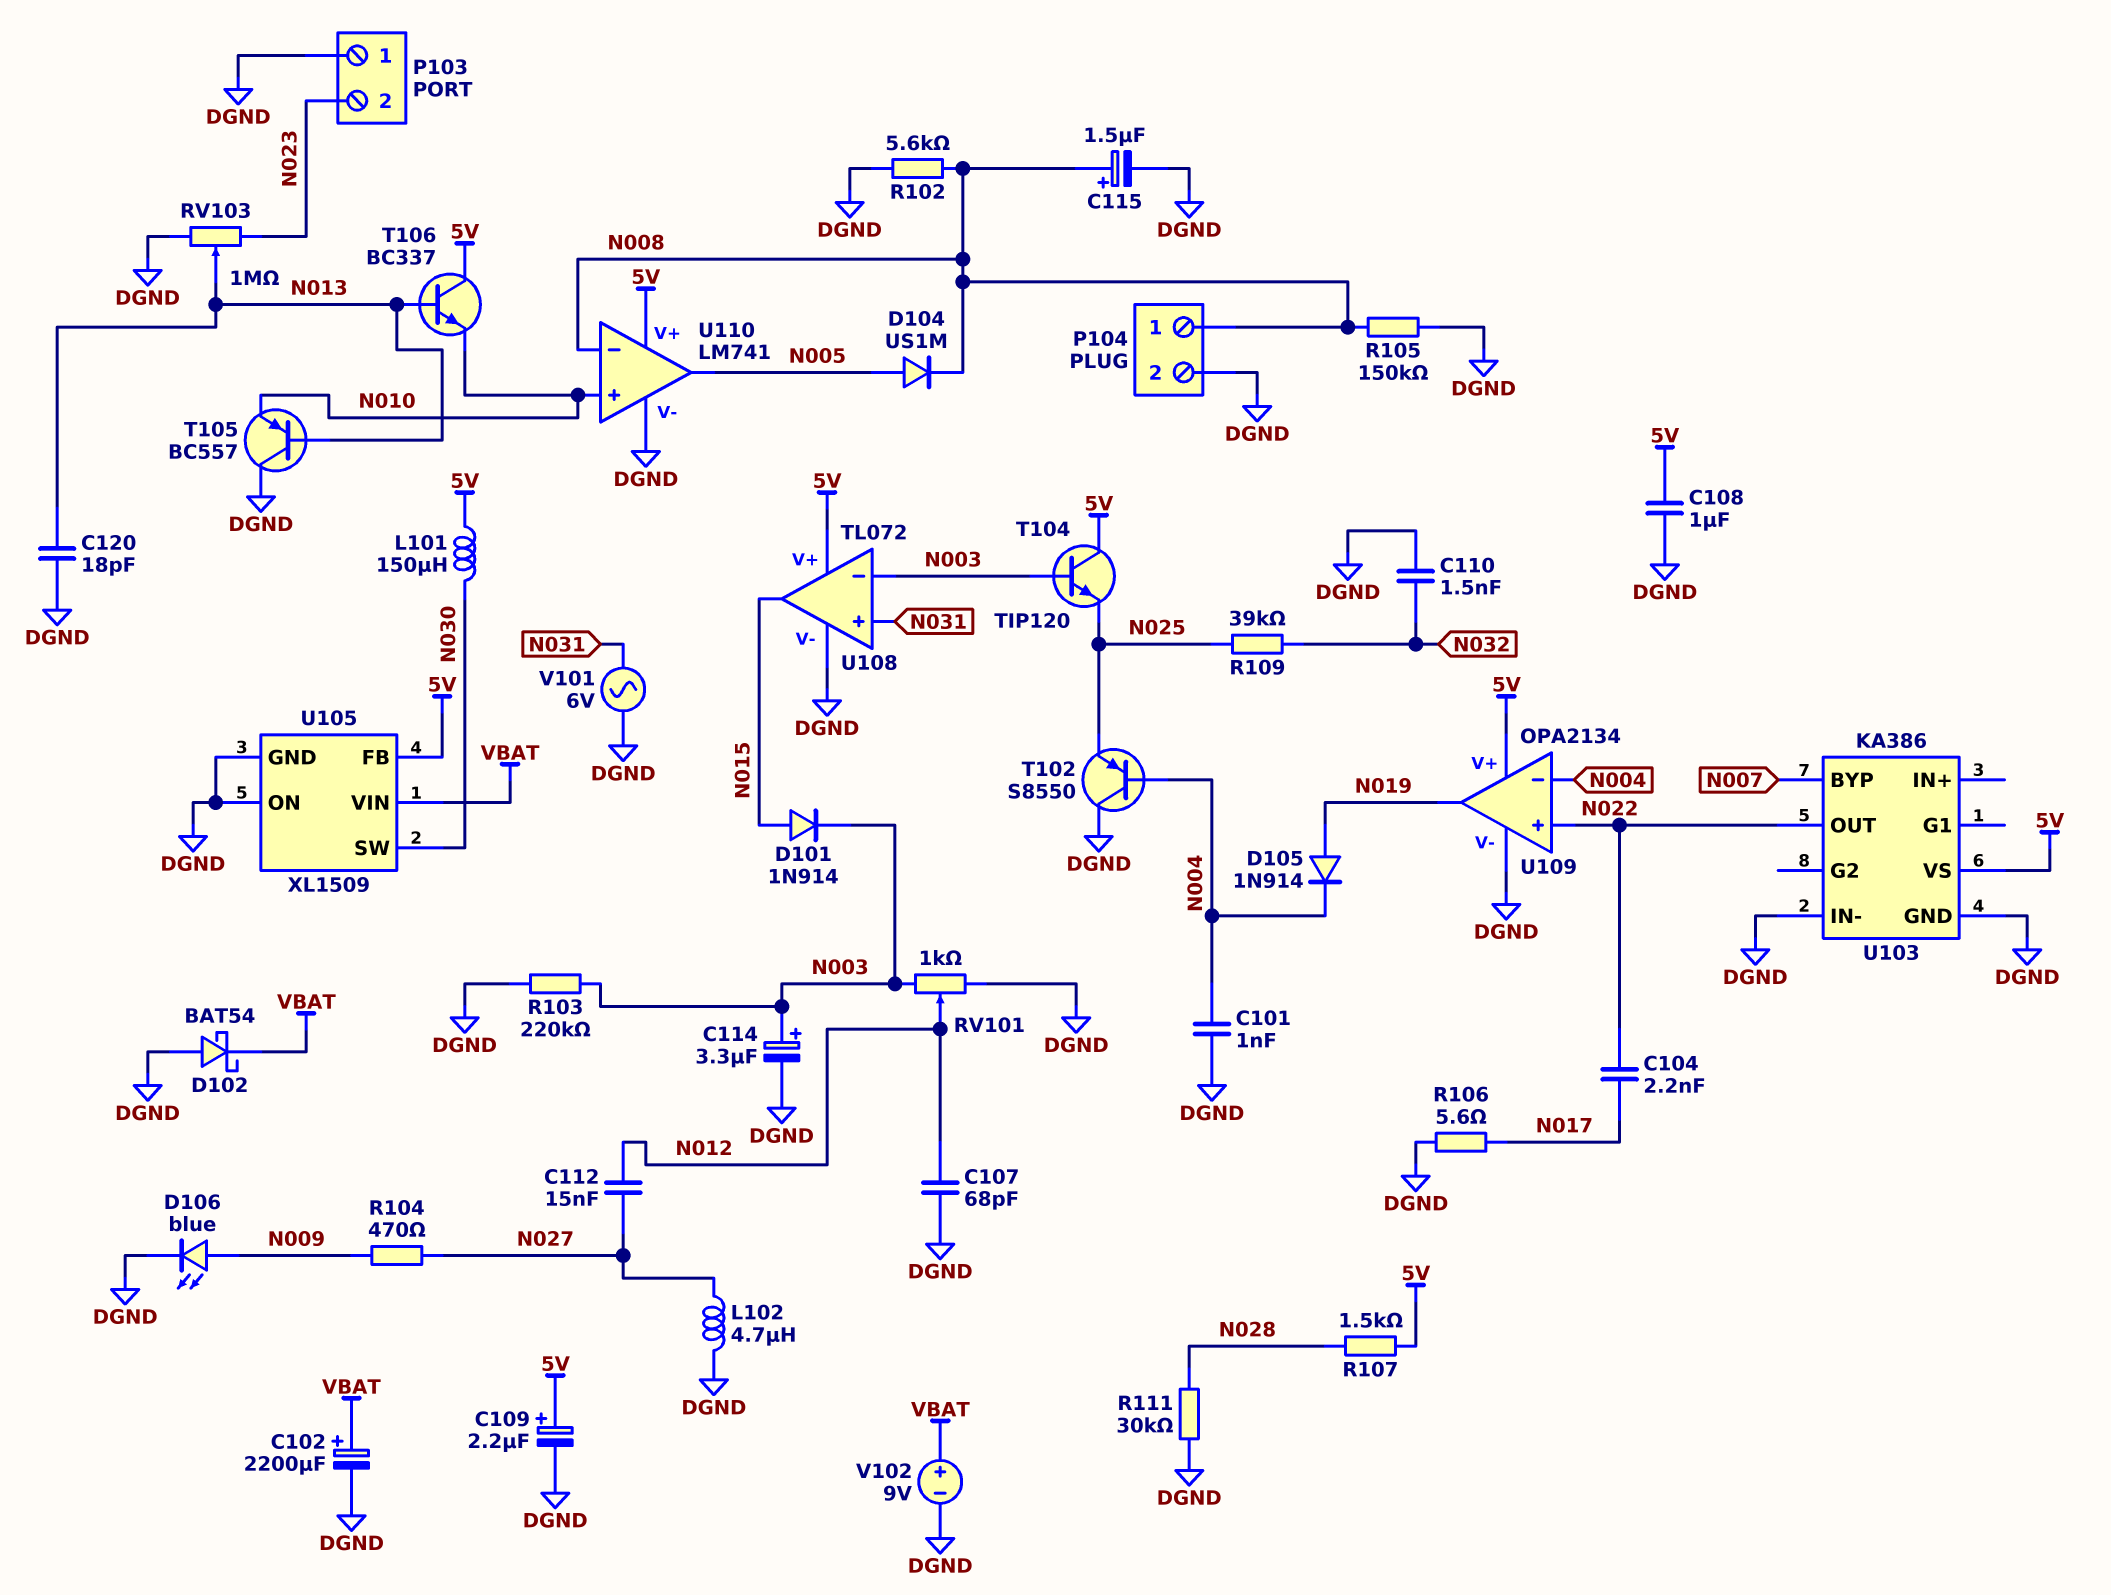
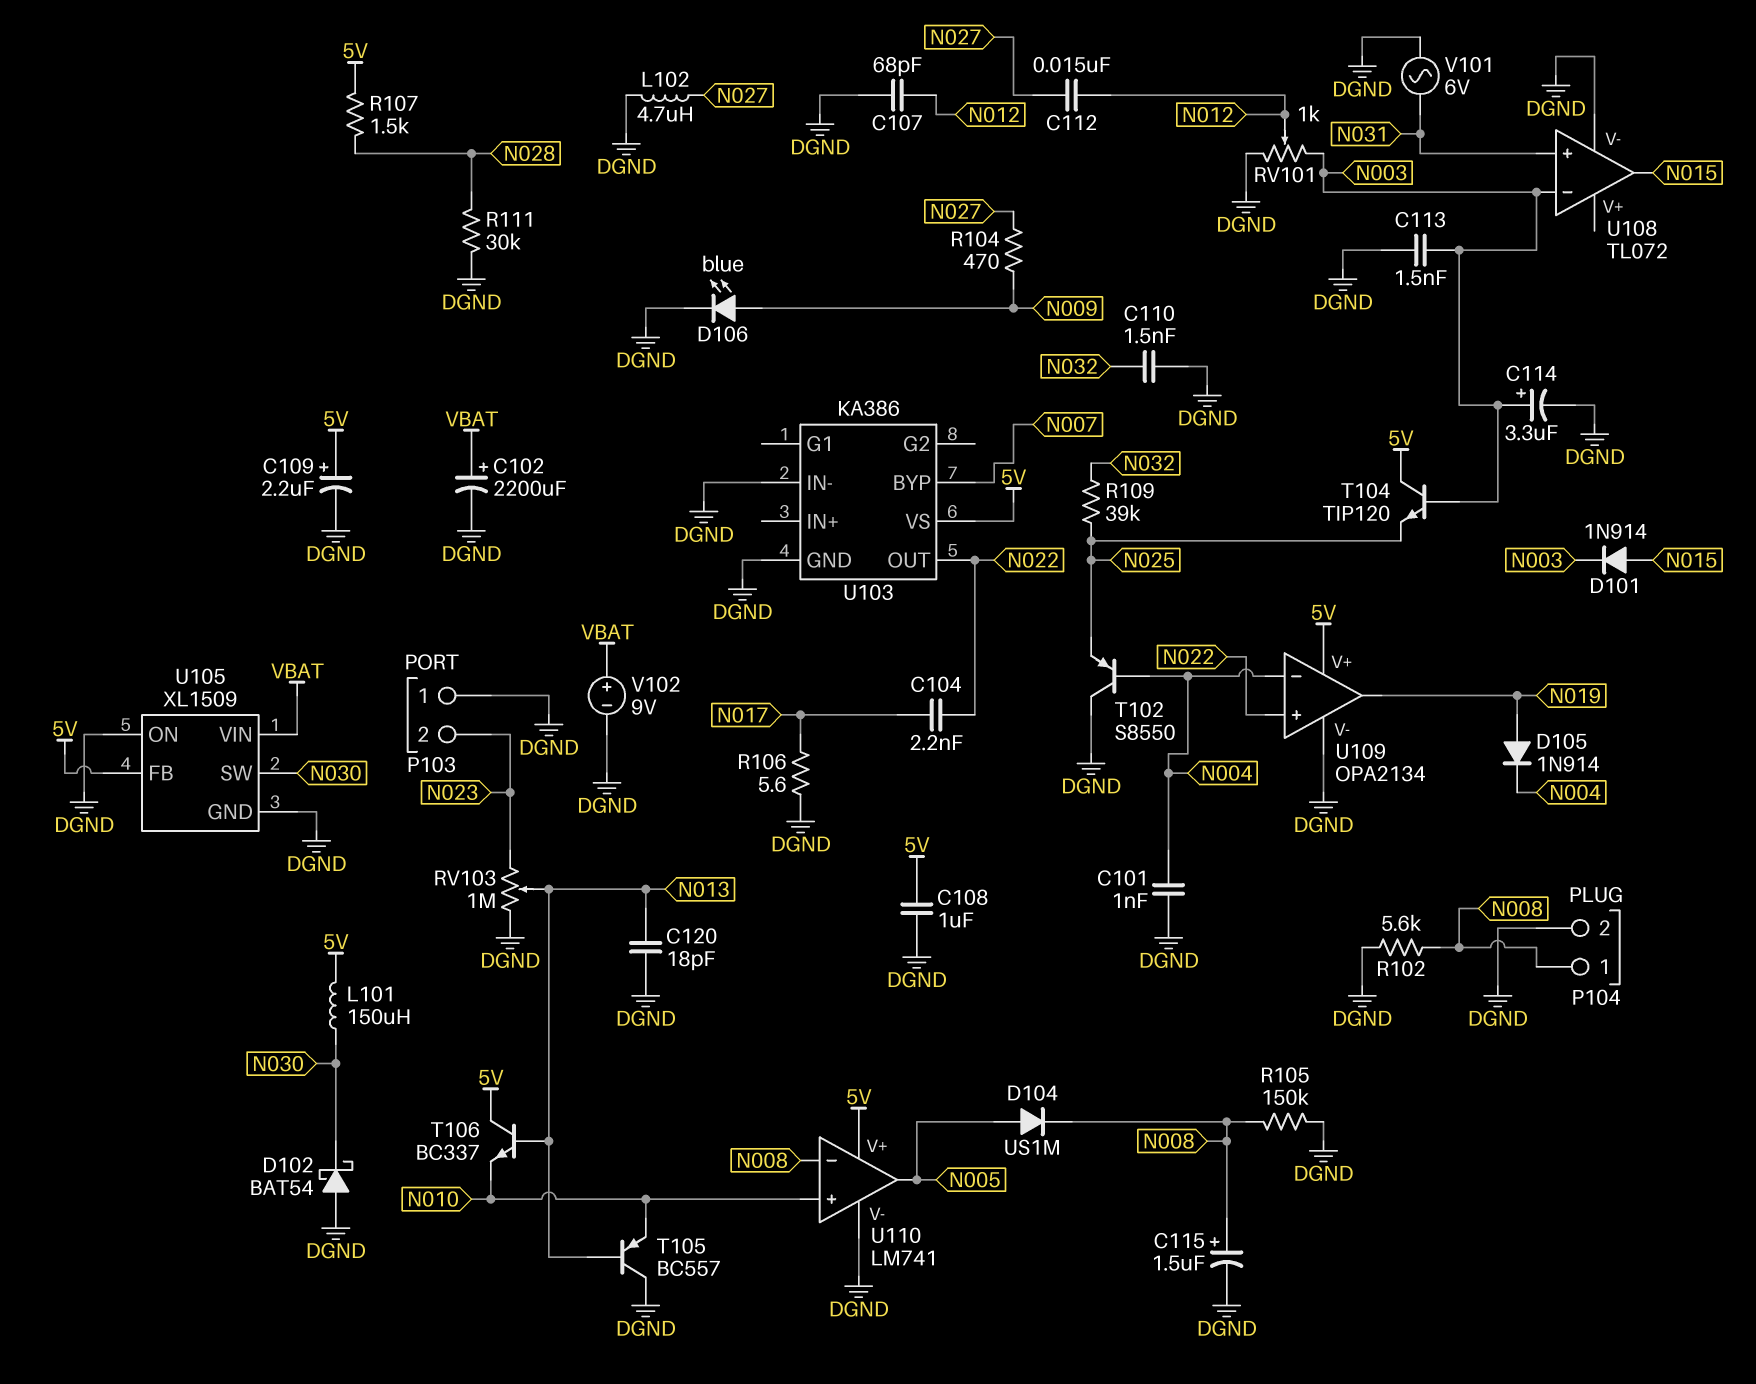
C113: none -> 1.5nF (DGND, N003)
D102: schottky BAT54 (A DGND, K VBAT) -> schottky BAT54 (A DGND, K N030)
R103: 220k (DGND, N003) -> none
U108 pin V+: 5V -> none

